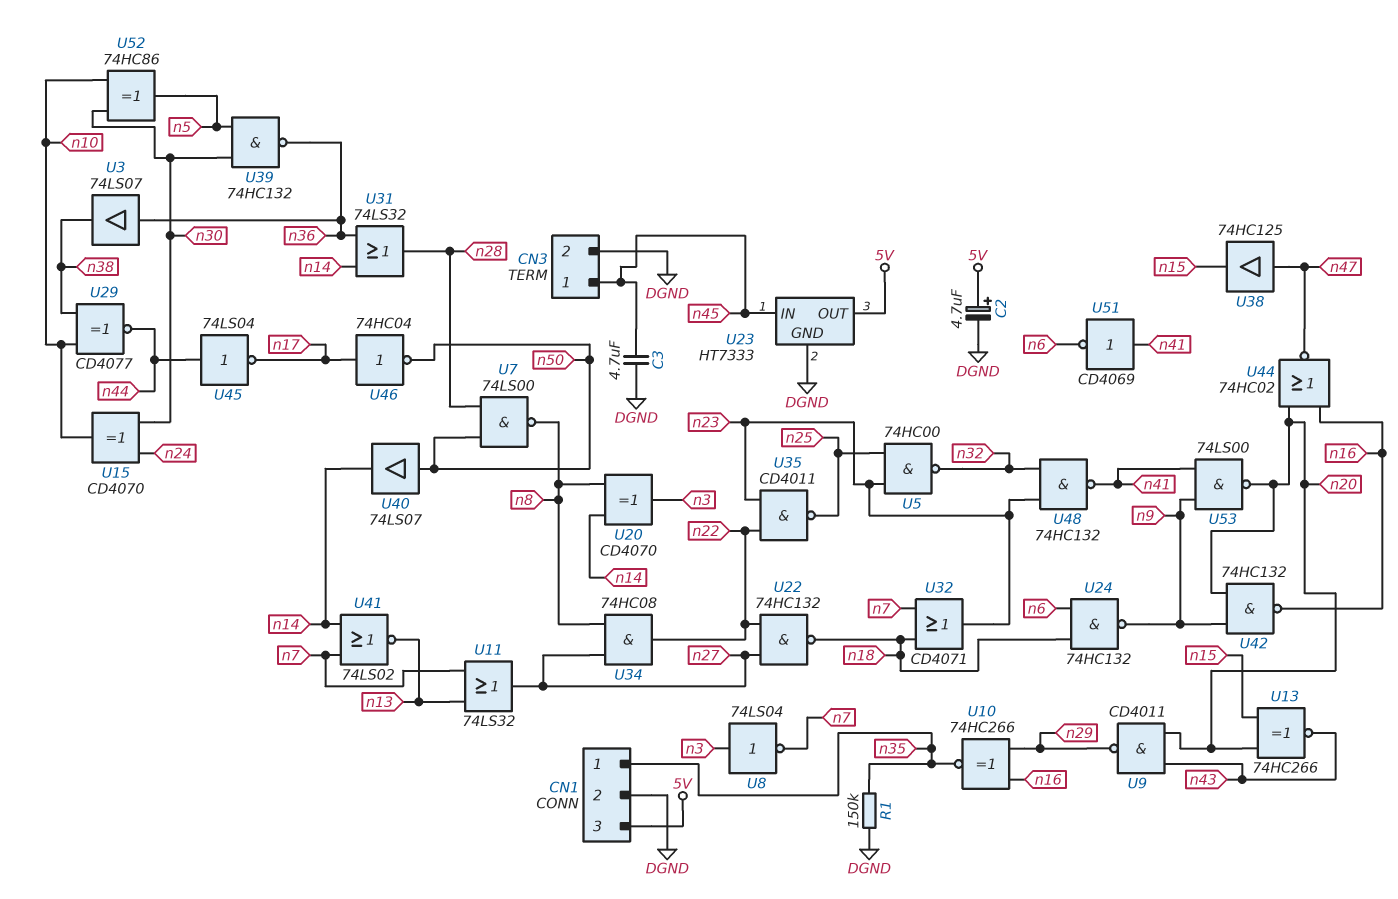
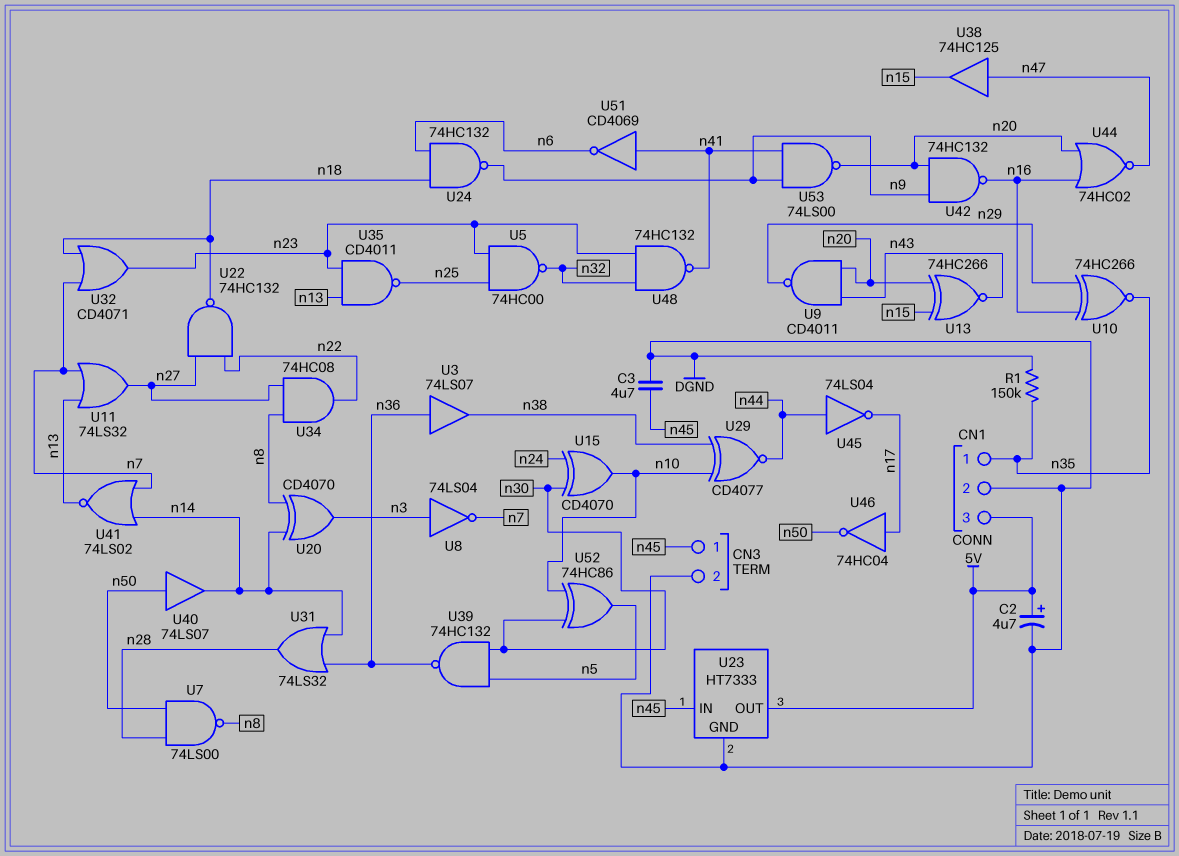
U35: NAND CD4011 (in n22, in n23, out n25) -> NAND CD4011 (in n13, in n23, out n25)

